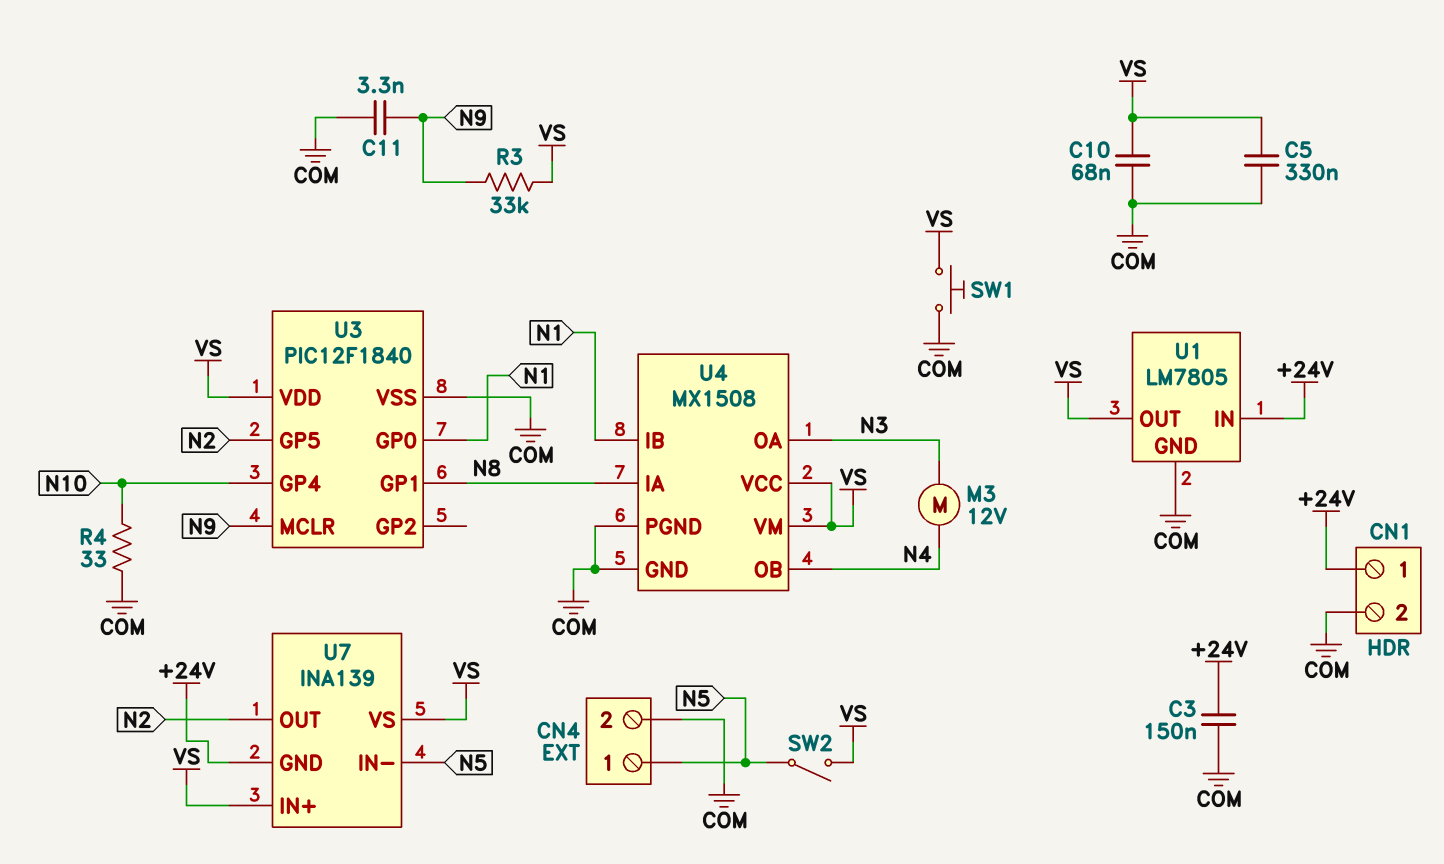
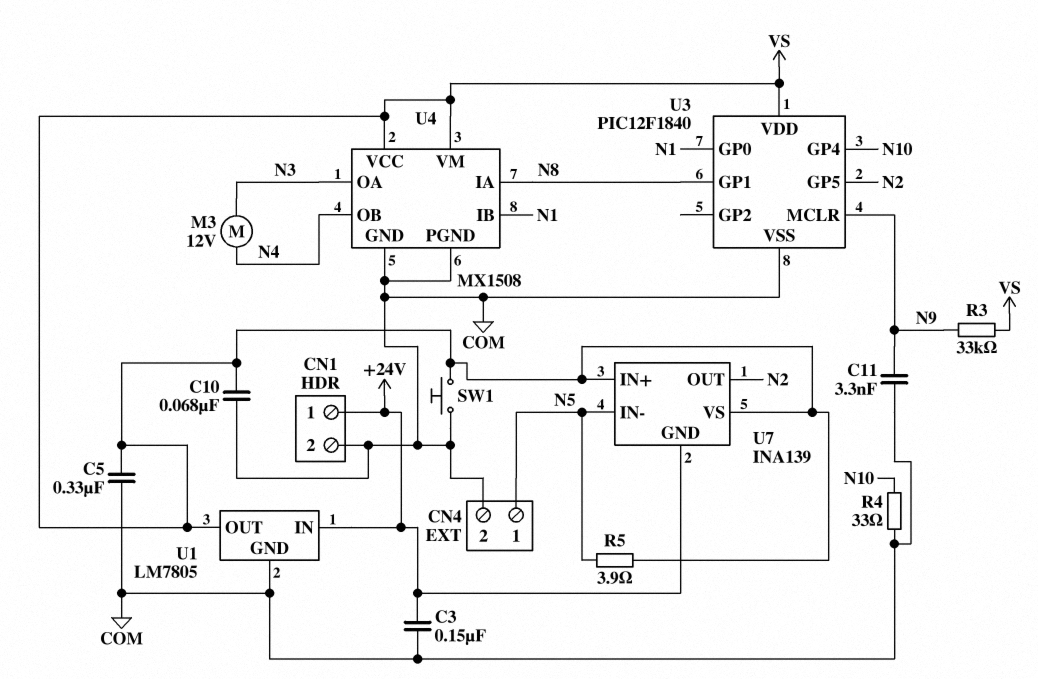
R5: none -> 3.9 (N5, VS)
SW2: switch (N5, VS) -> none

